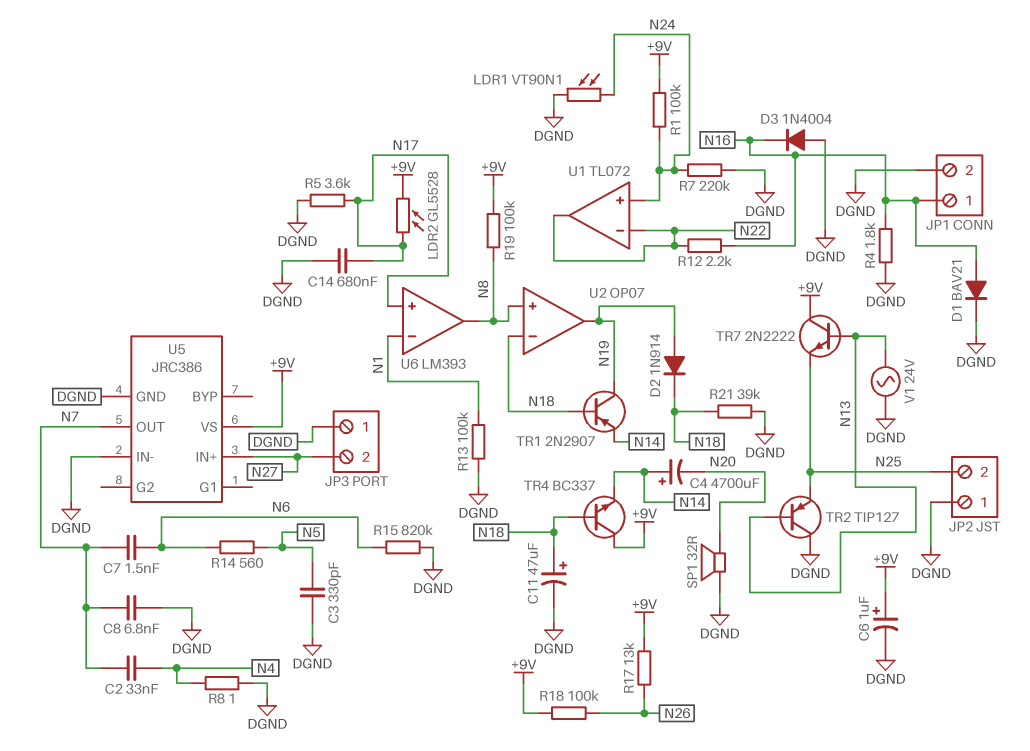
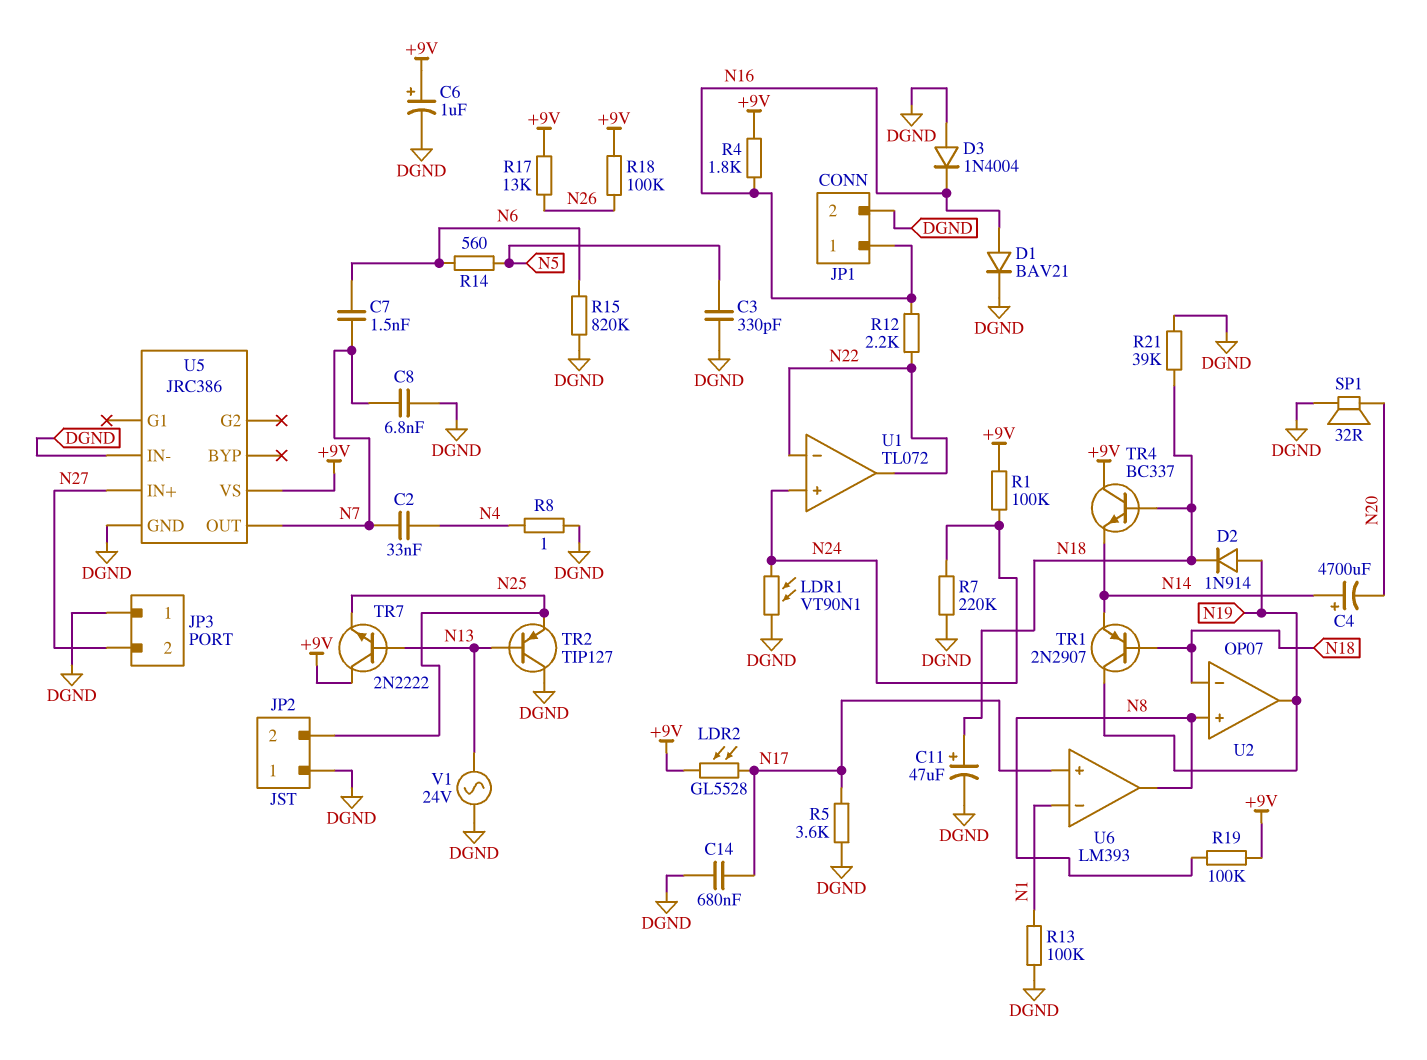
R4: 1.8k (DGND, N16) -> 1.8k (+9V, N16)

